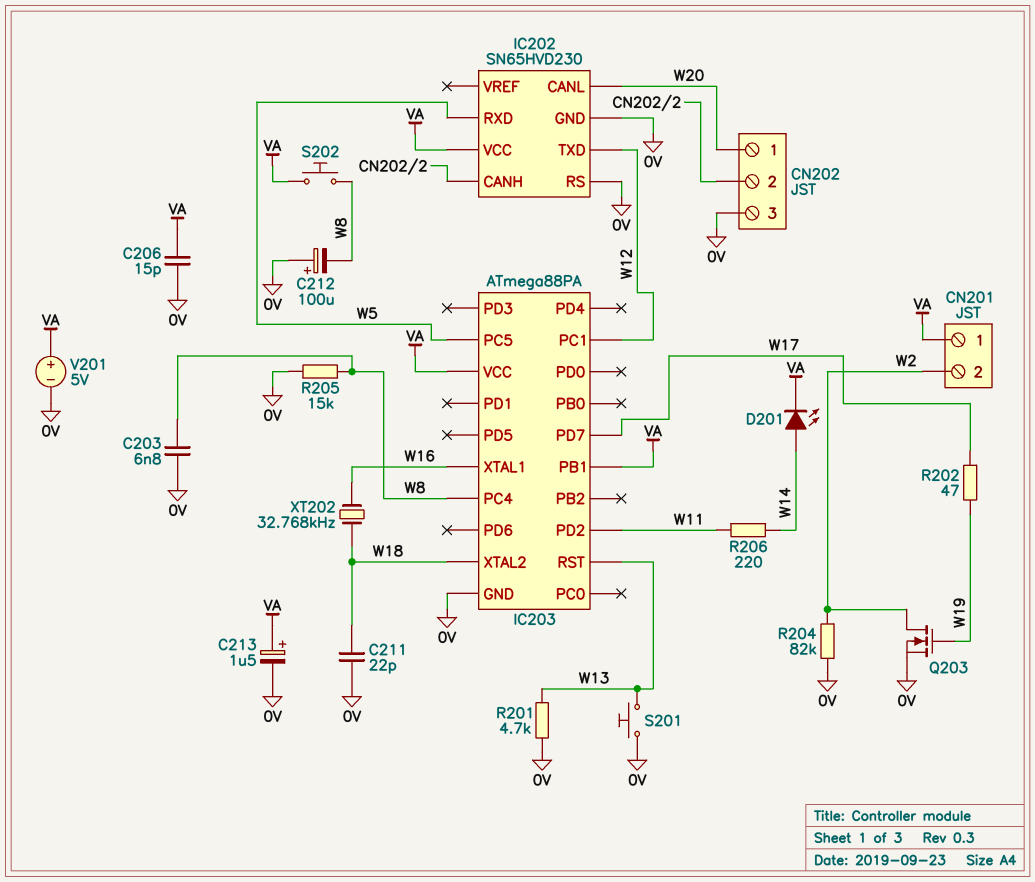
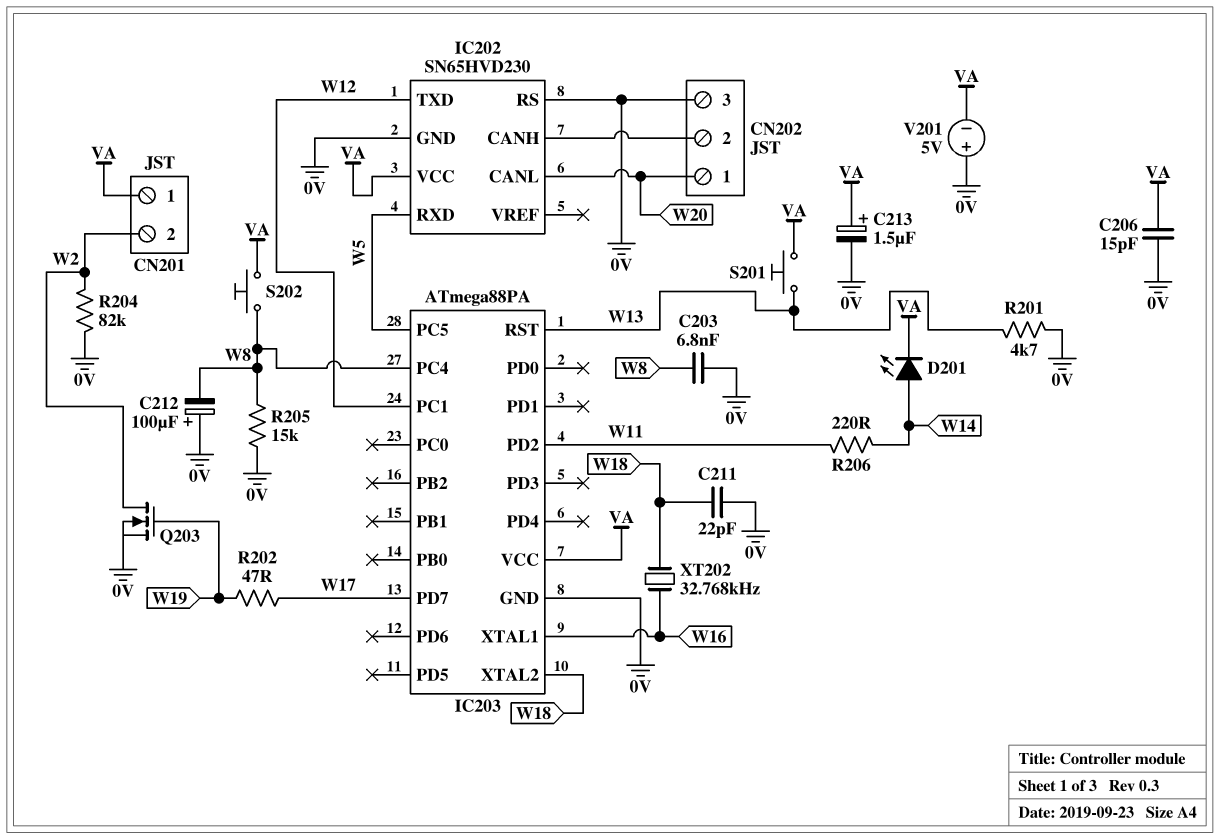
IC203 pin PB1: VA -> none
S201: button (0V, W13) -> button (VA, W13)
V201: 5V (plus VA, minus 0V) -> 5V (plus 0V, minus VA)

